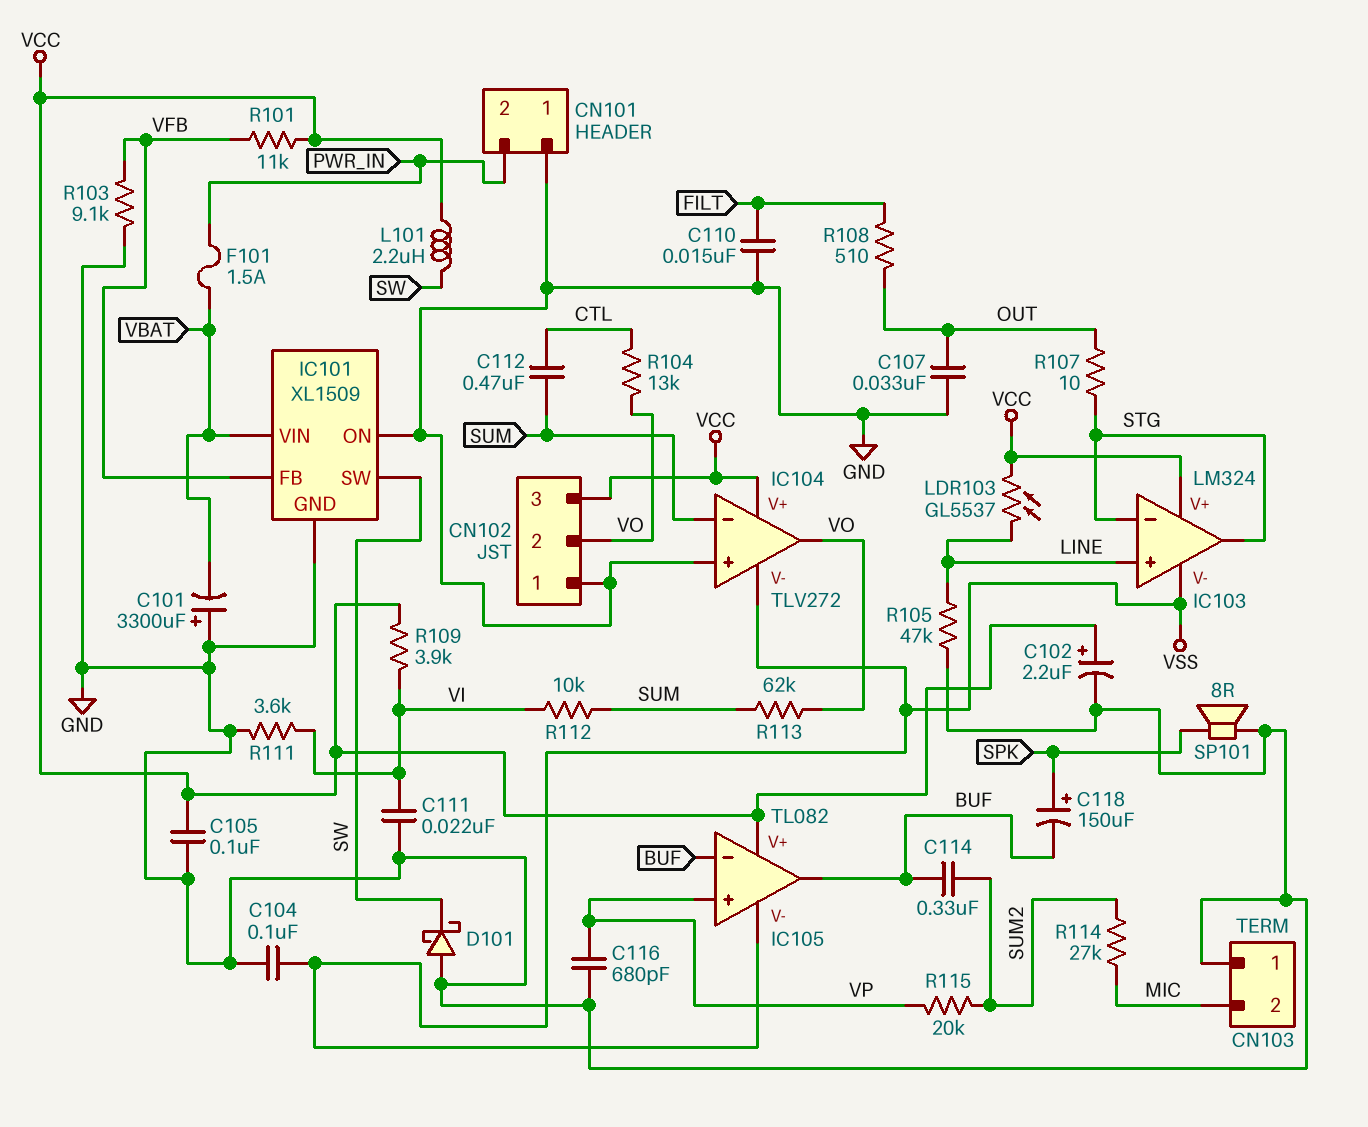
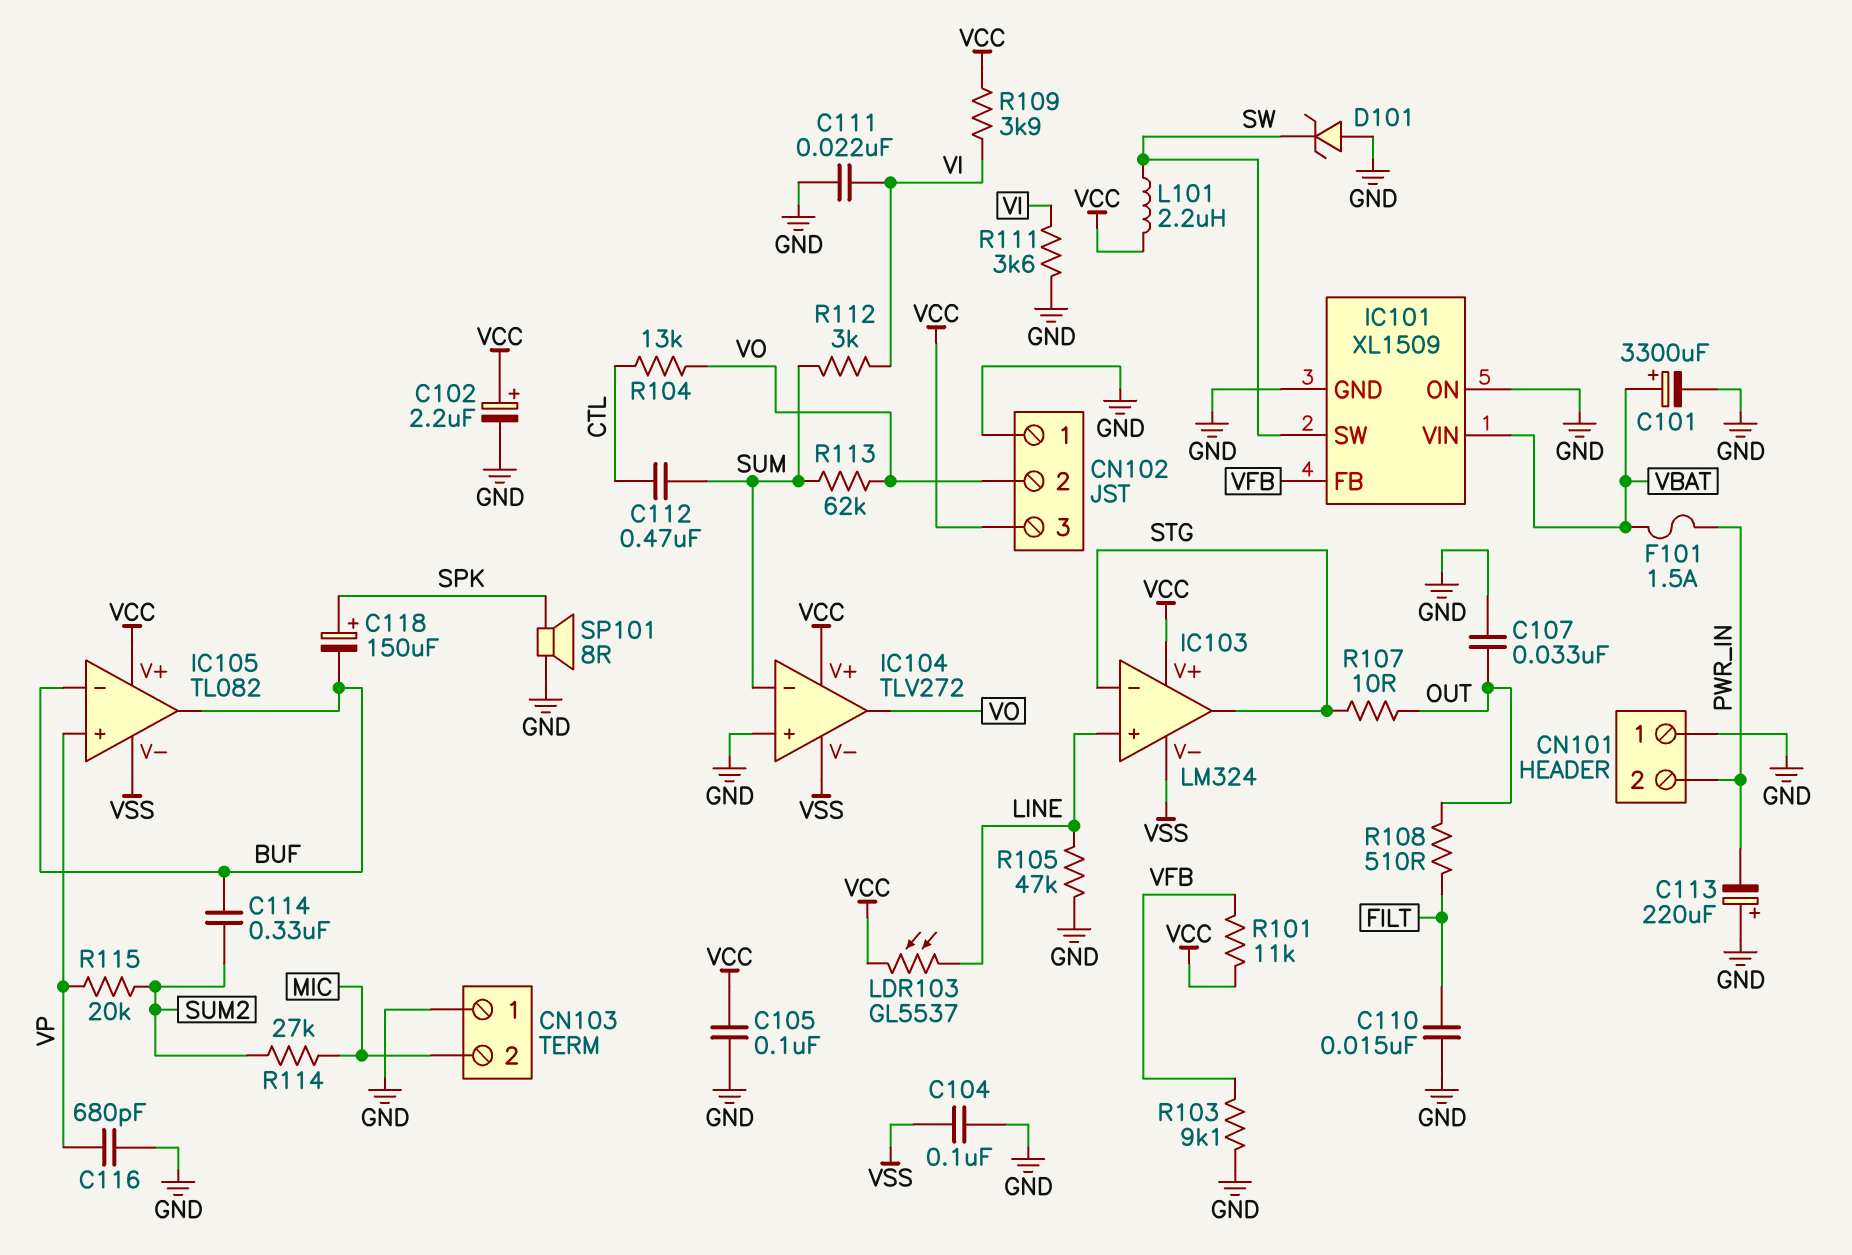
C101: 3300uF (plus GND, minus VBAT) -> 3300uF (plus VBAT, minus GND)
C113: none -> 220uF (plus GND, minus PWR_IN)
D101: schottky (A GND, K SW) -> zener (A GND, K SW)
R112: 10k (SUM, VI) -> 3k (SUM, VI)

